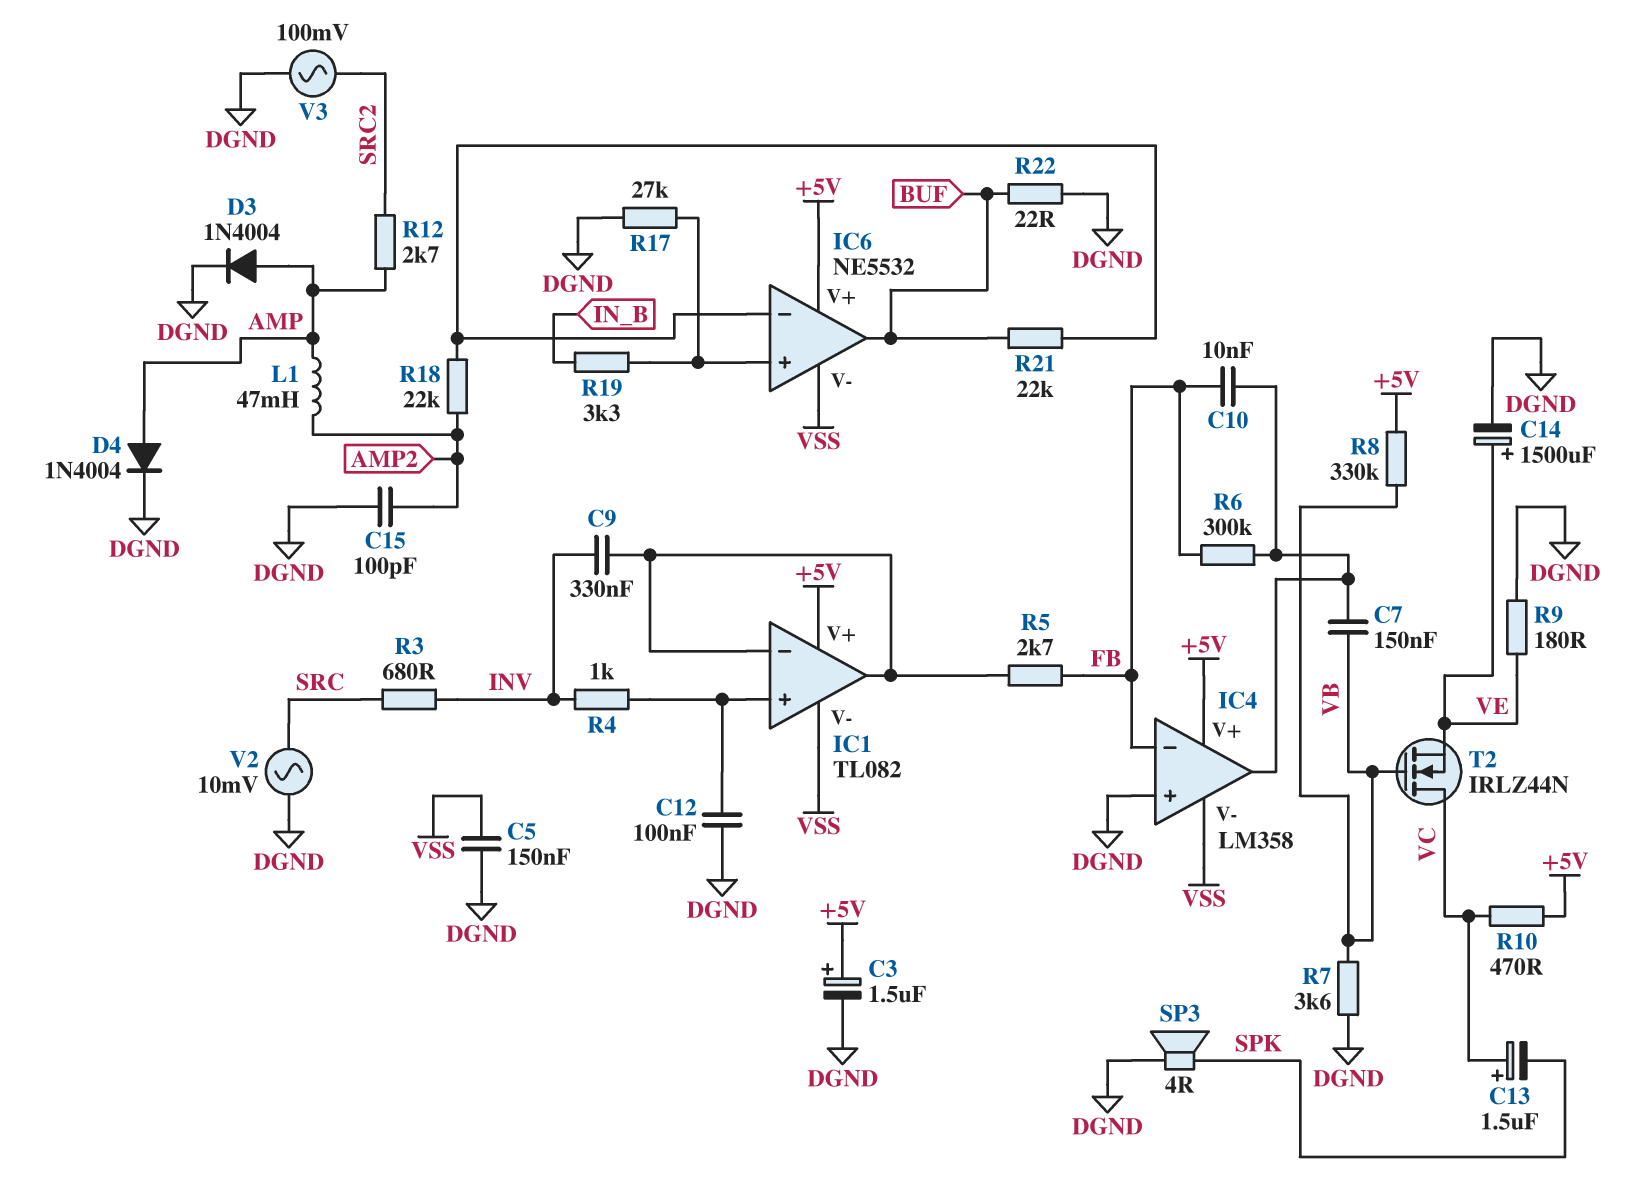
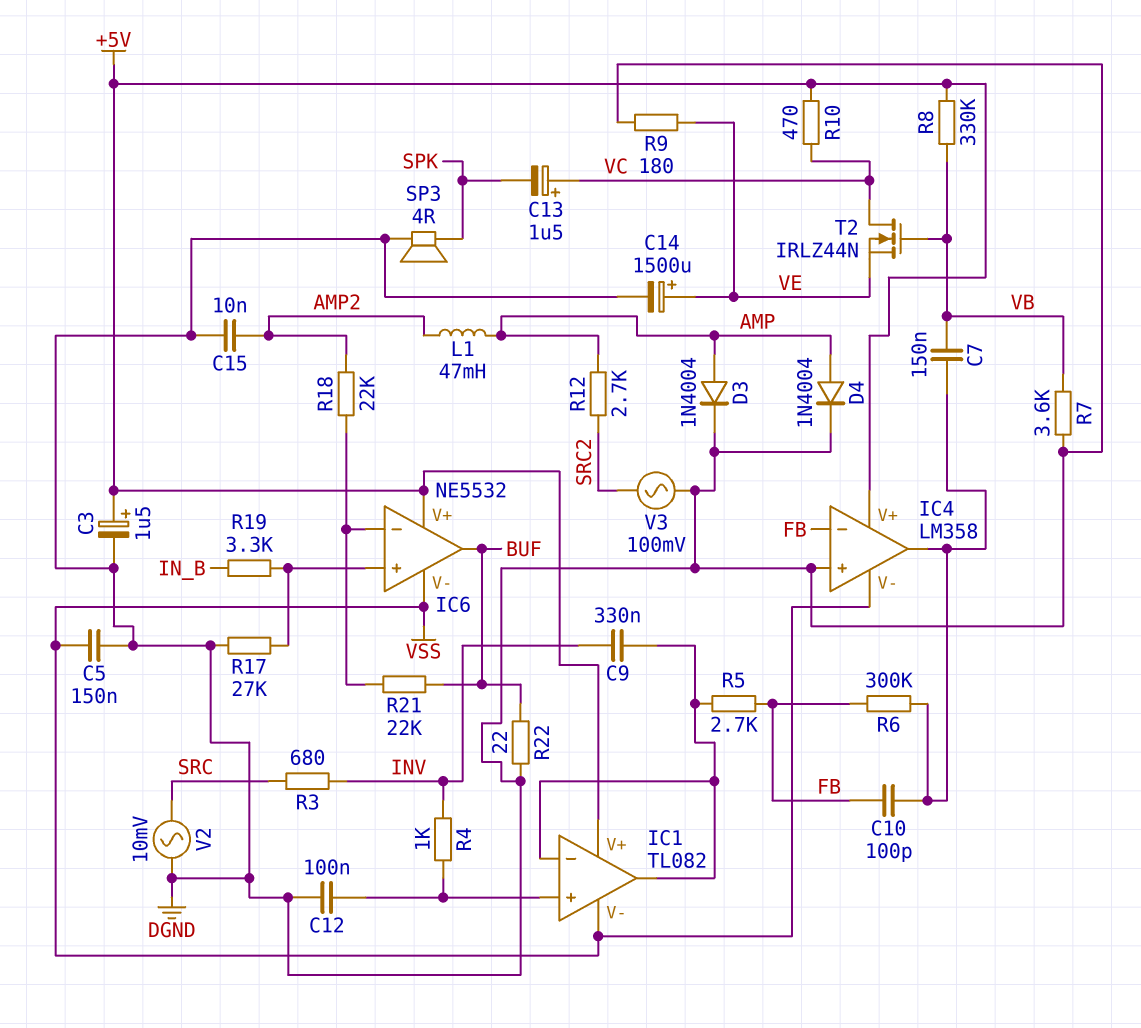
C10: 10nF (FB, IC4/out) -> 100pF (FB, IC4/out)
C15: 100pF (AMP2, DGND) -> 10nF (AMP2, DGND)

